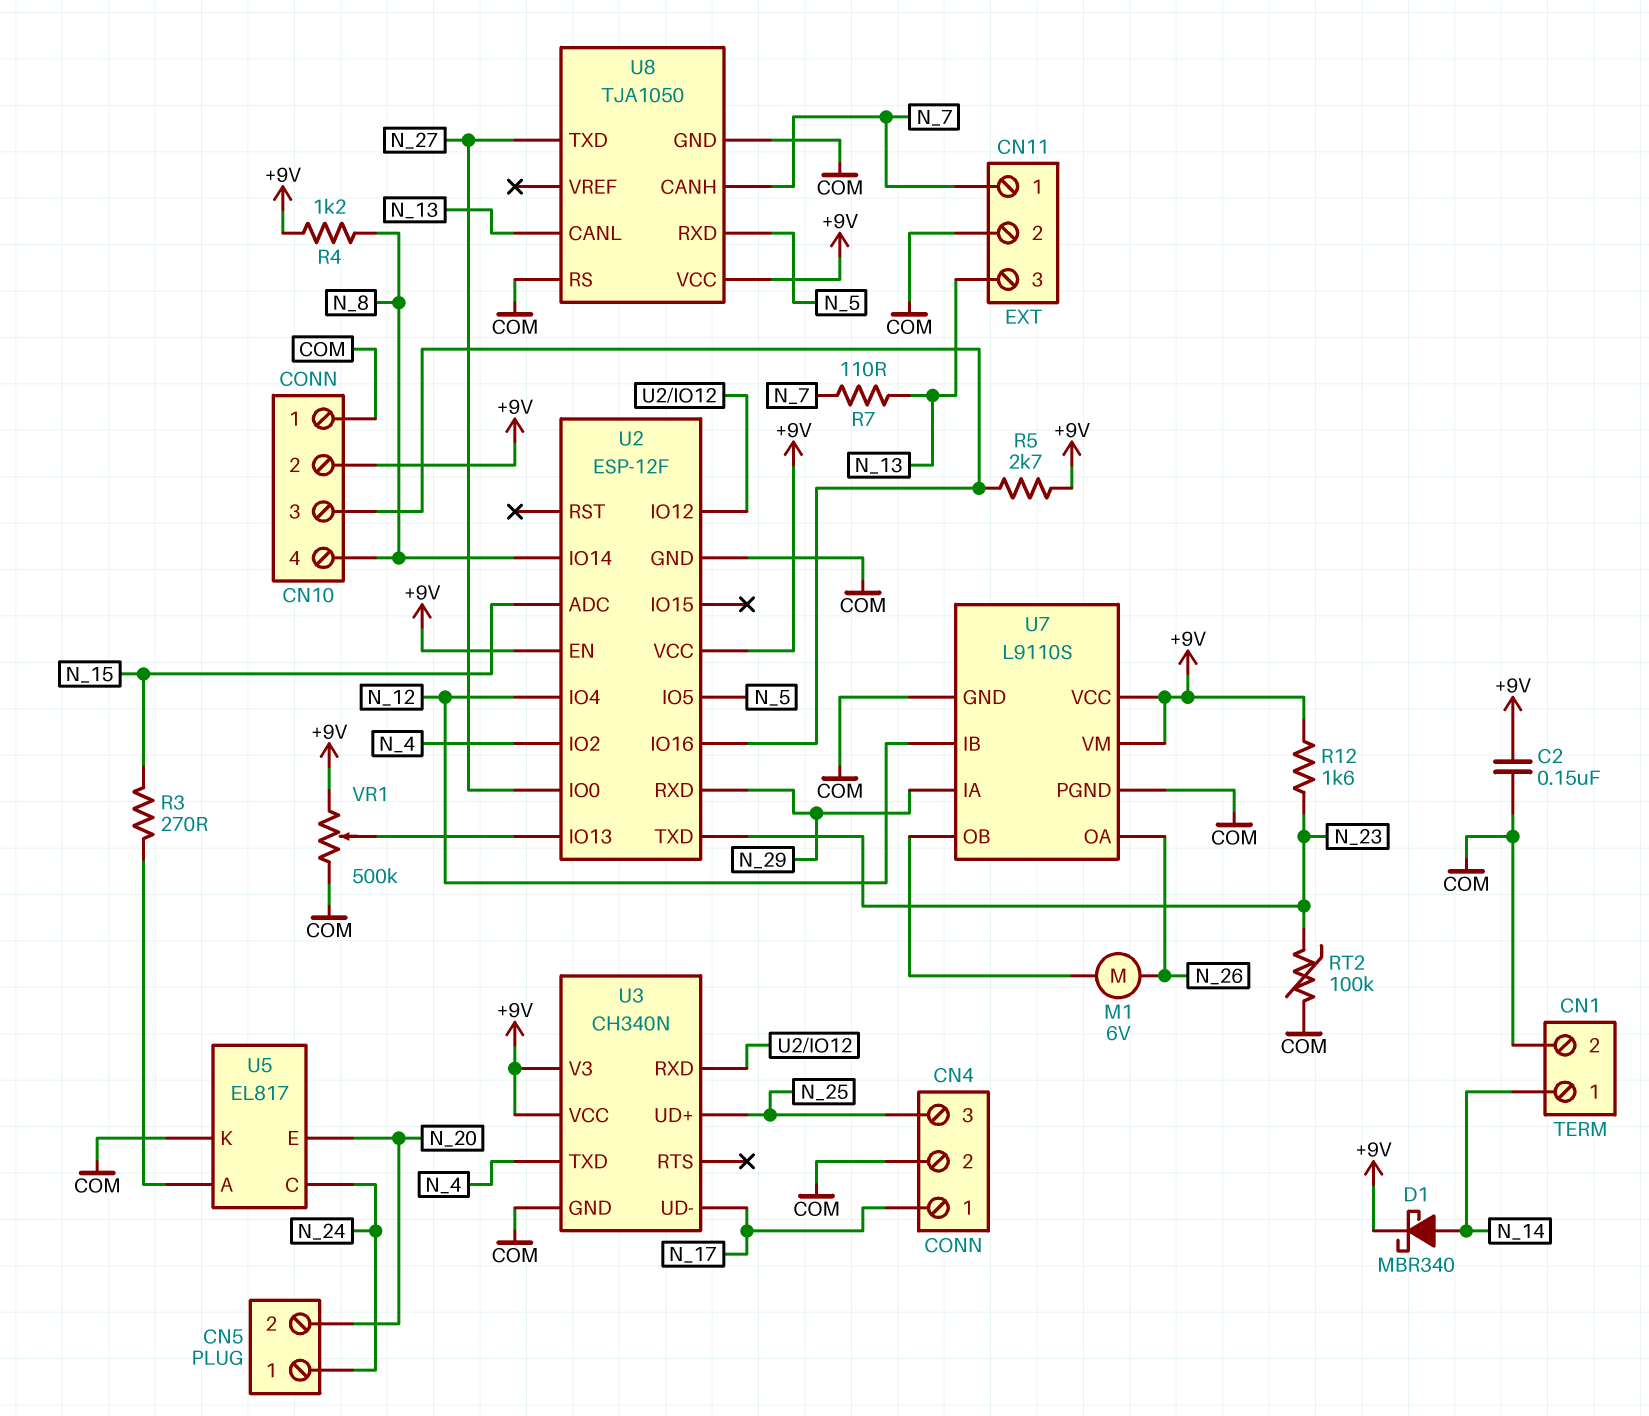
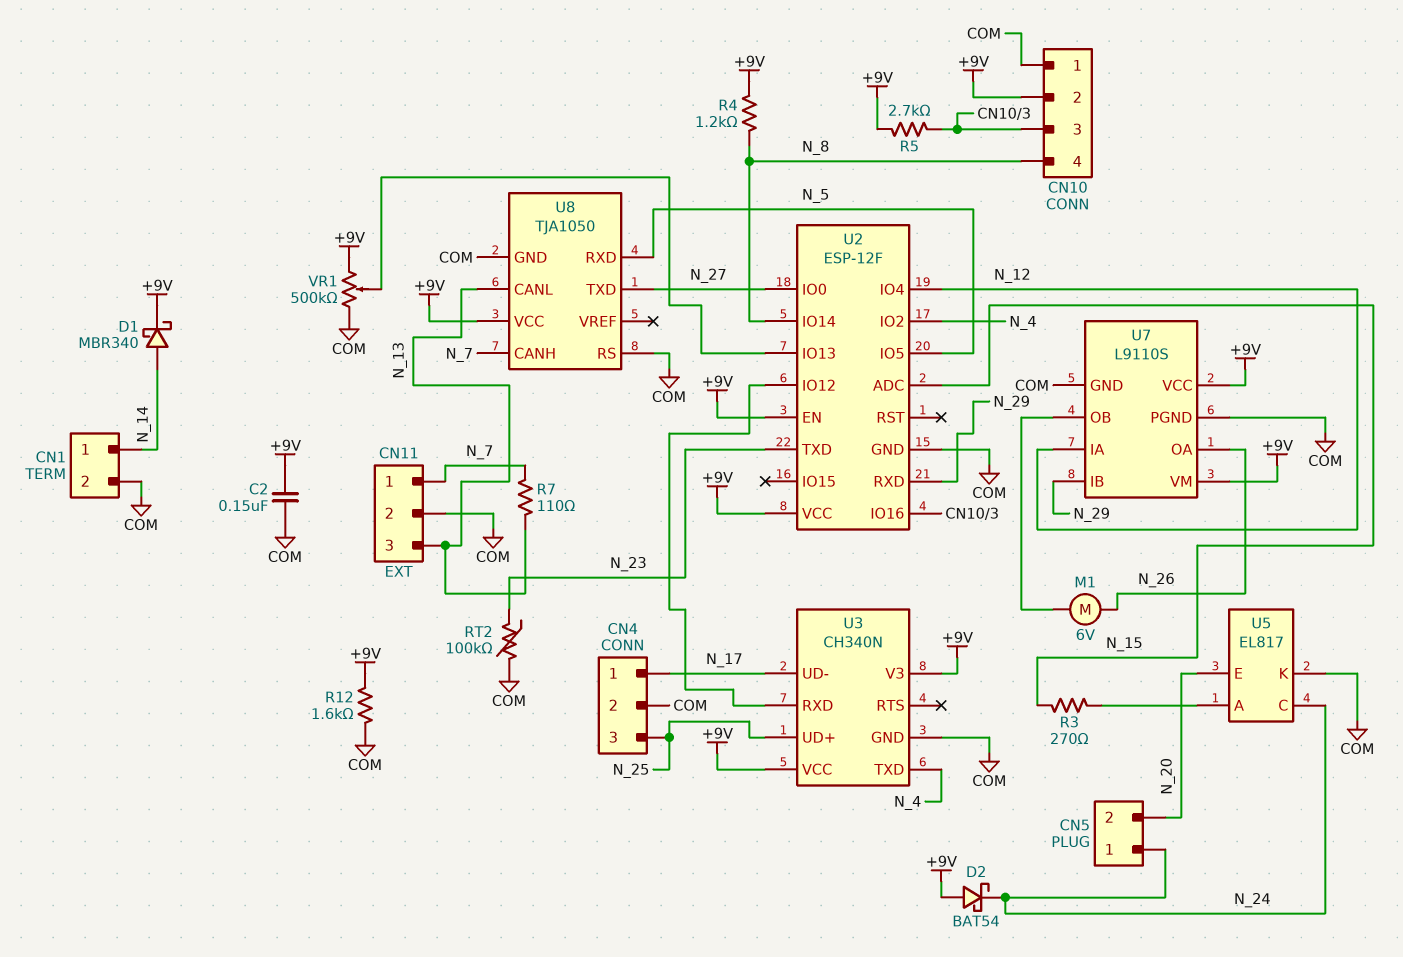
D2: none -> schottky BAT54 (A +9V, K N_24)
R12: 1.6k (+9V, N_23) -> 1.6k (+9V, COM)
U7 pin IA: N_29 -> N_12
U7 pin IB: N_12 -> N_29

